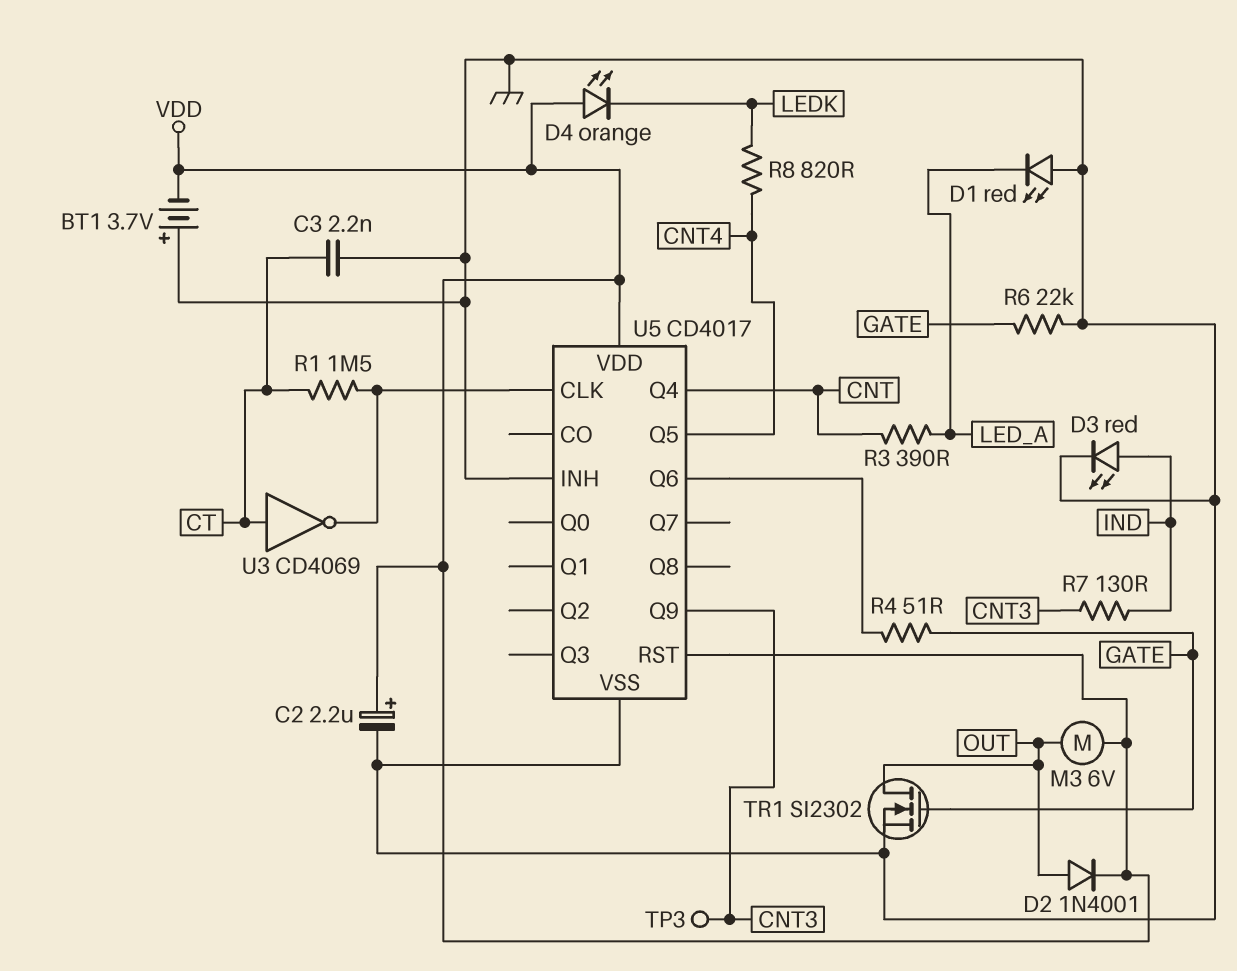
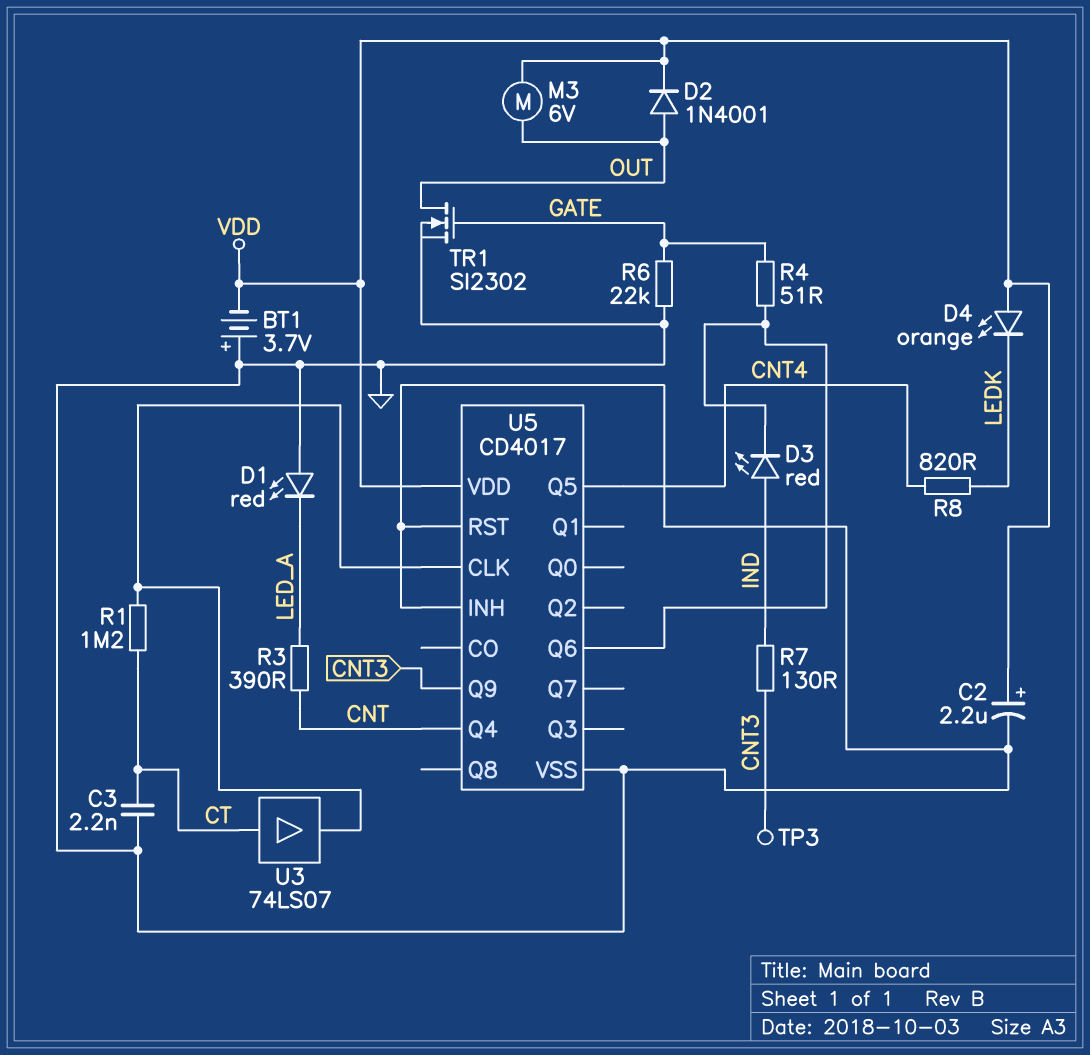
D3: LED red (A IND, K GND) -> LED red (A IND, K U5/Q6)
R1: 1.5M (CT, U5/CLK) -> 1.2M (CT, U5/CLK)
U3: NOT CD4069 (in CT, out U5/CLK) -> buffer 74LS07 (in CT, out U5/CLK)
U5 pin RST: VDD -> GND

